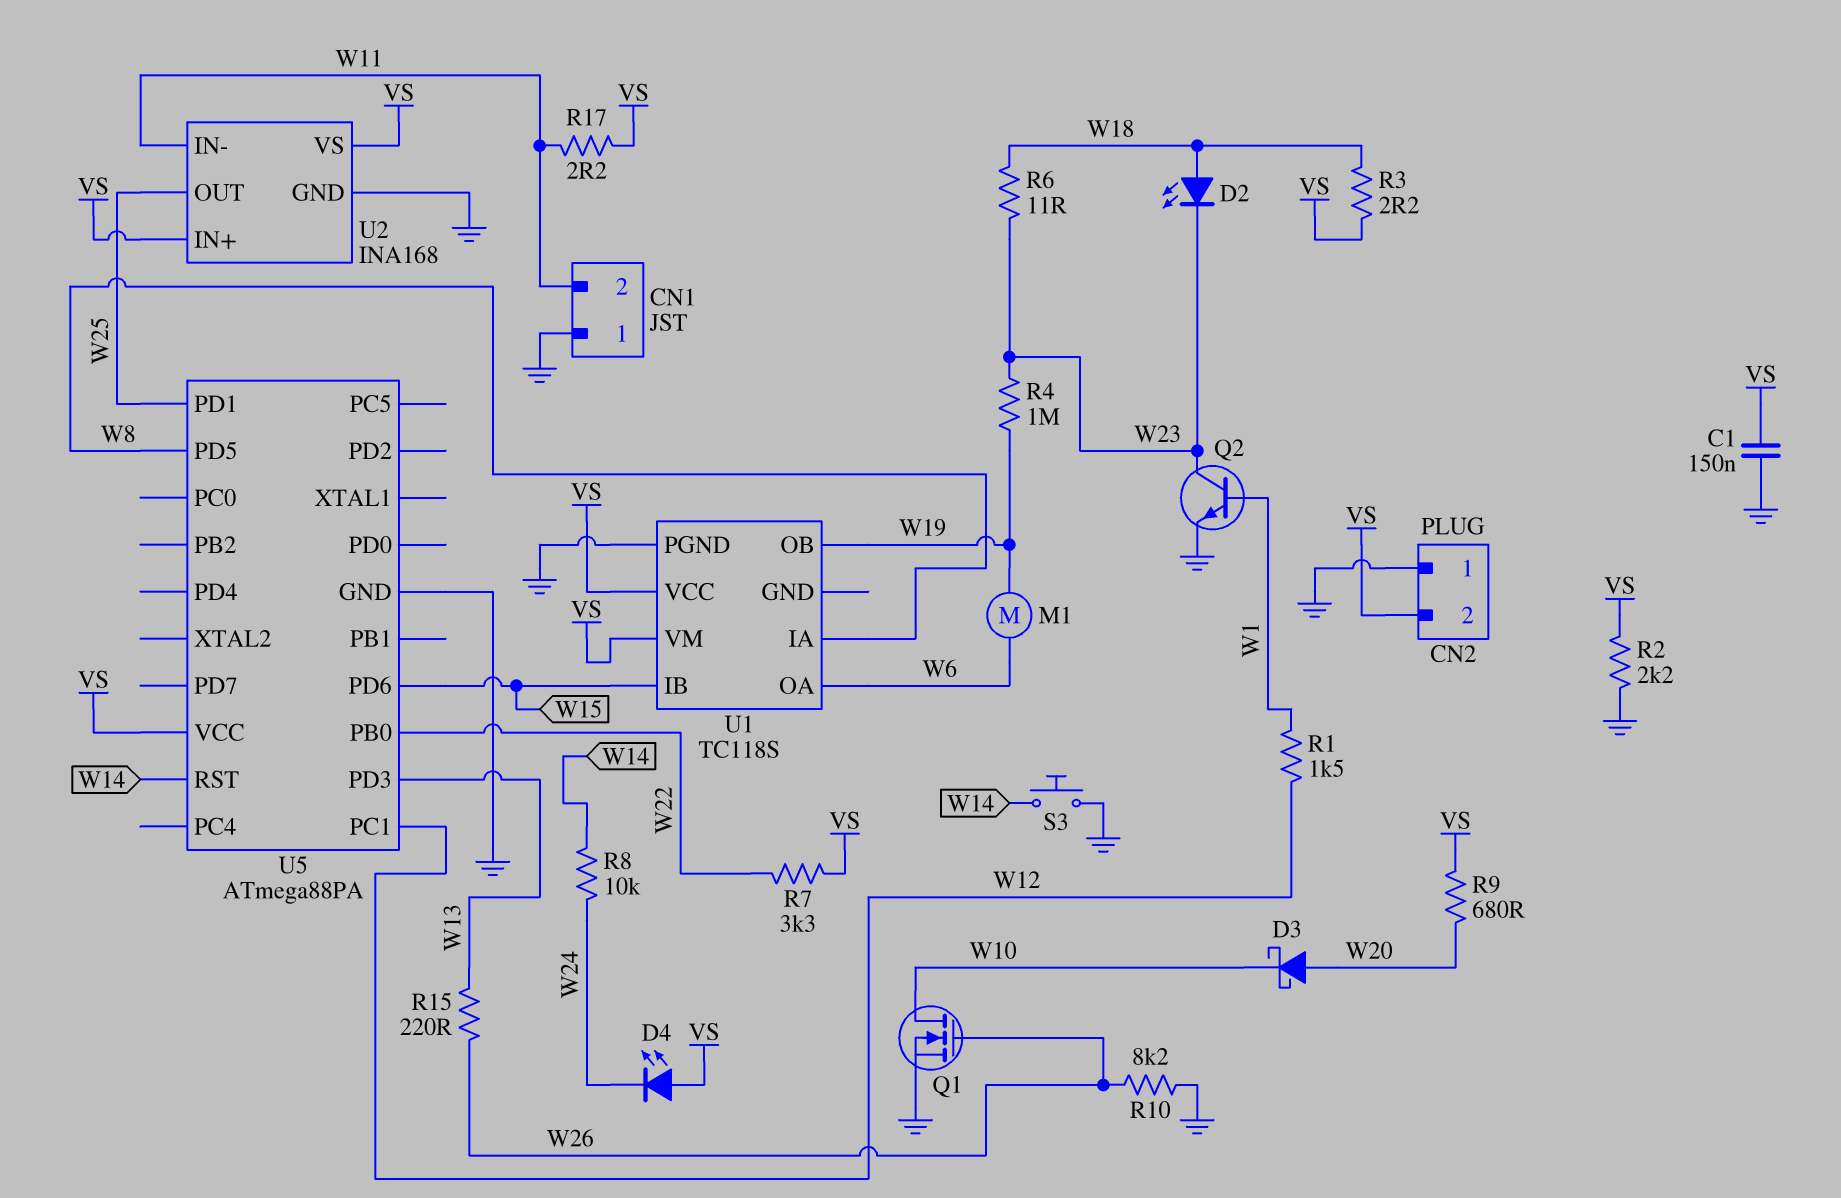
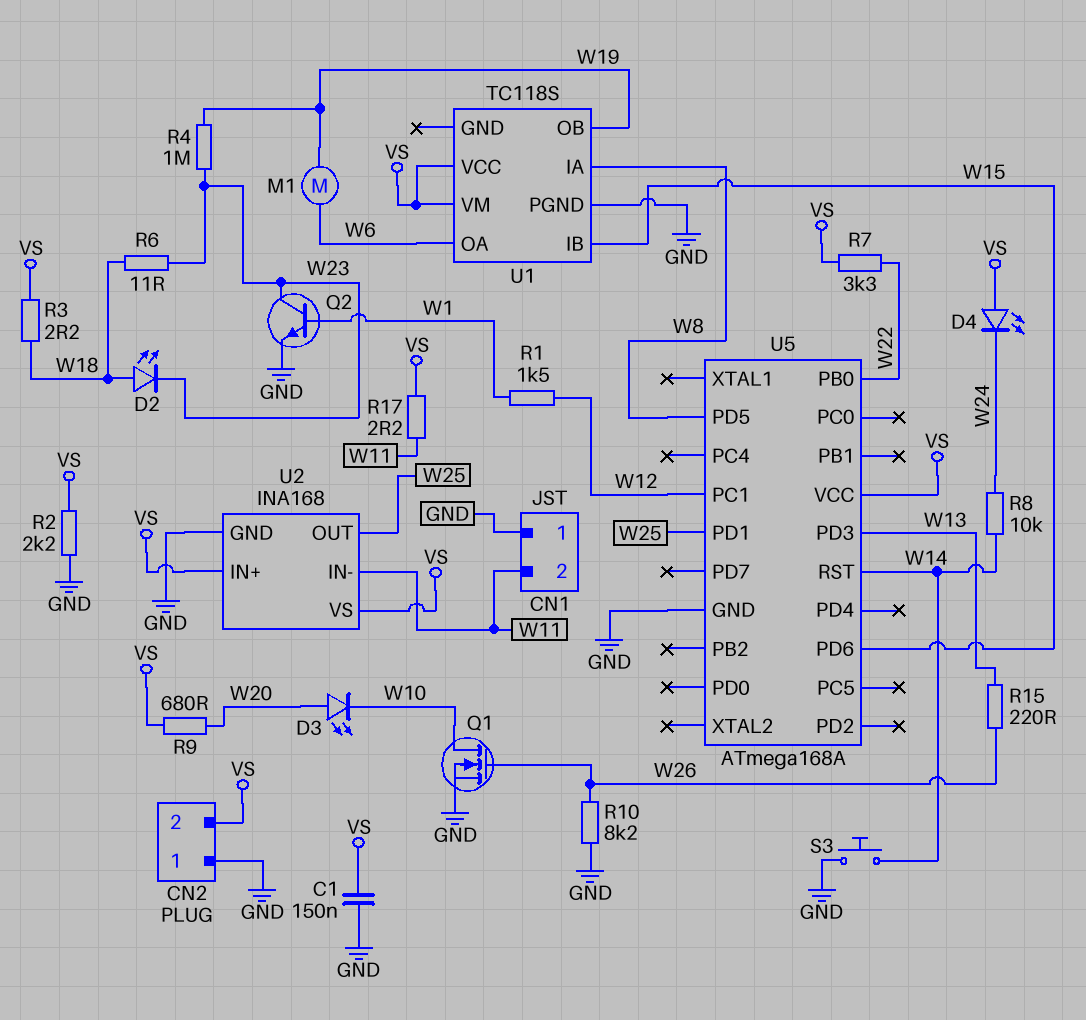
D3: schottky (A W20, K W10) -> LED (A W20, K W10)
U5: ATmega88PA -> ATmega168A

